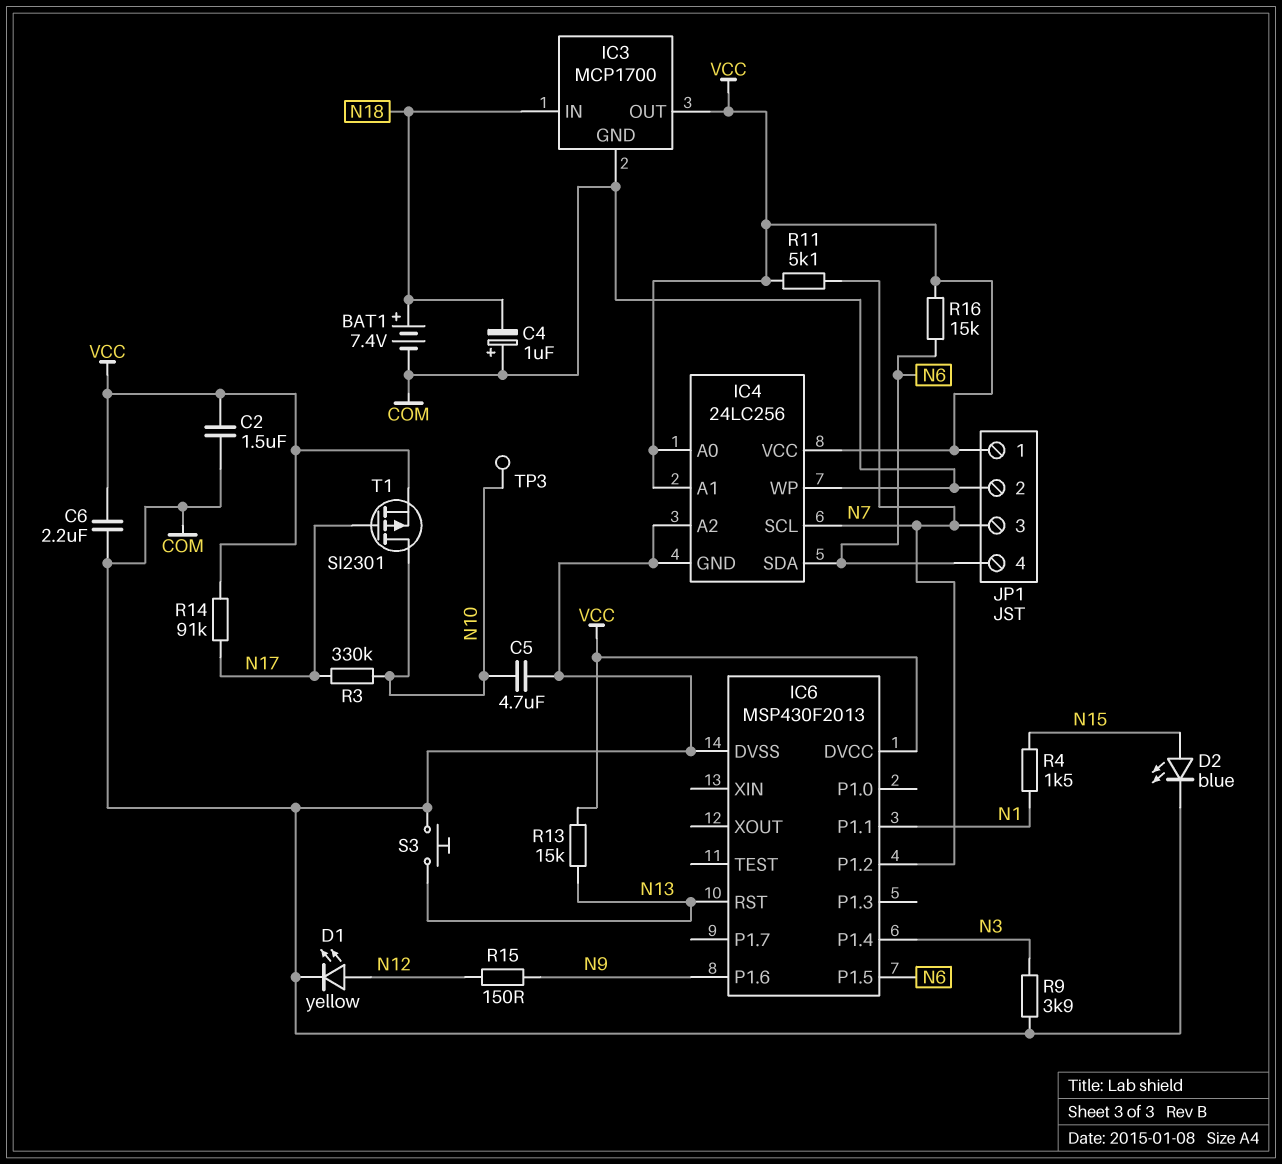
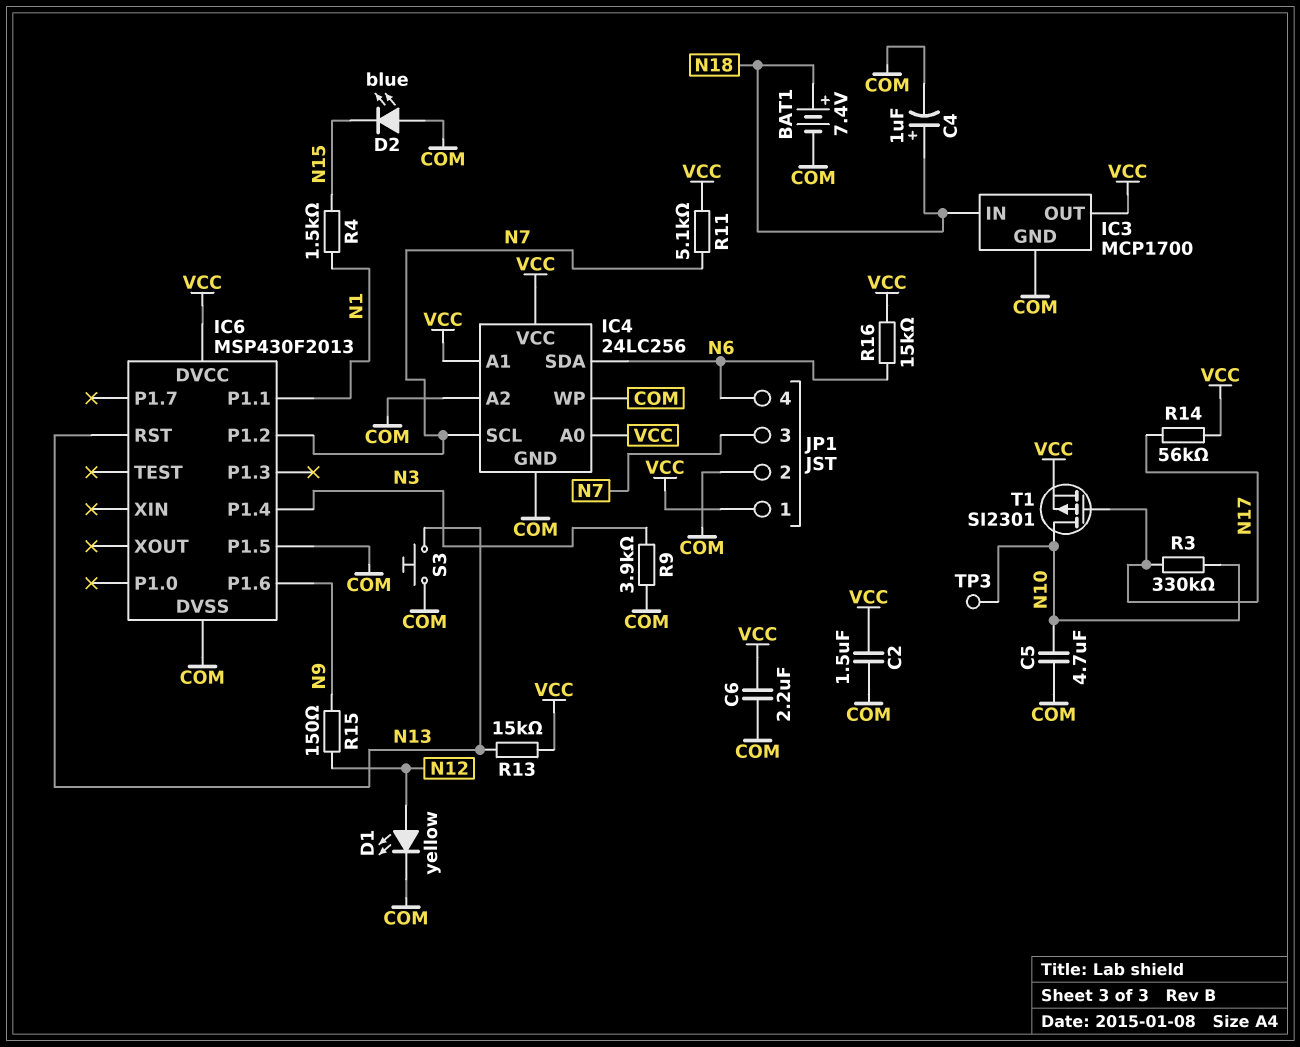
C4: 1uF (plus COM, minus N18) -> 1uF (plus N18, minus COM)
D2: LED blue (A N15, K COM) -> LED blue (A COM, K N15)
IC6 pin P1.5: N6 -> COM
R14: 91k (N17, VCC) -> 56k (N17, VCC)

